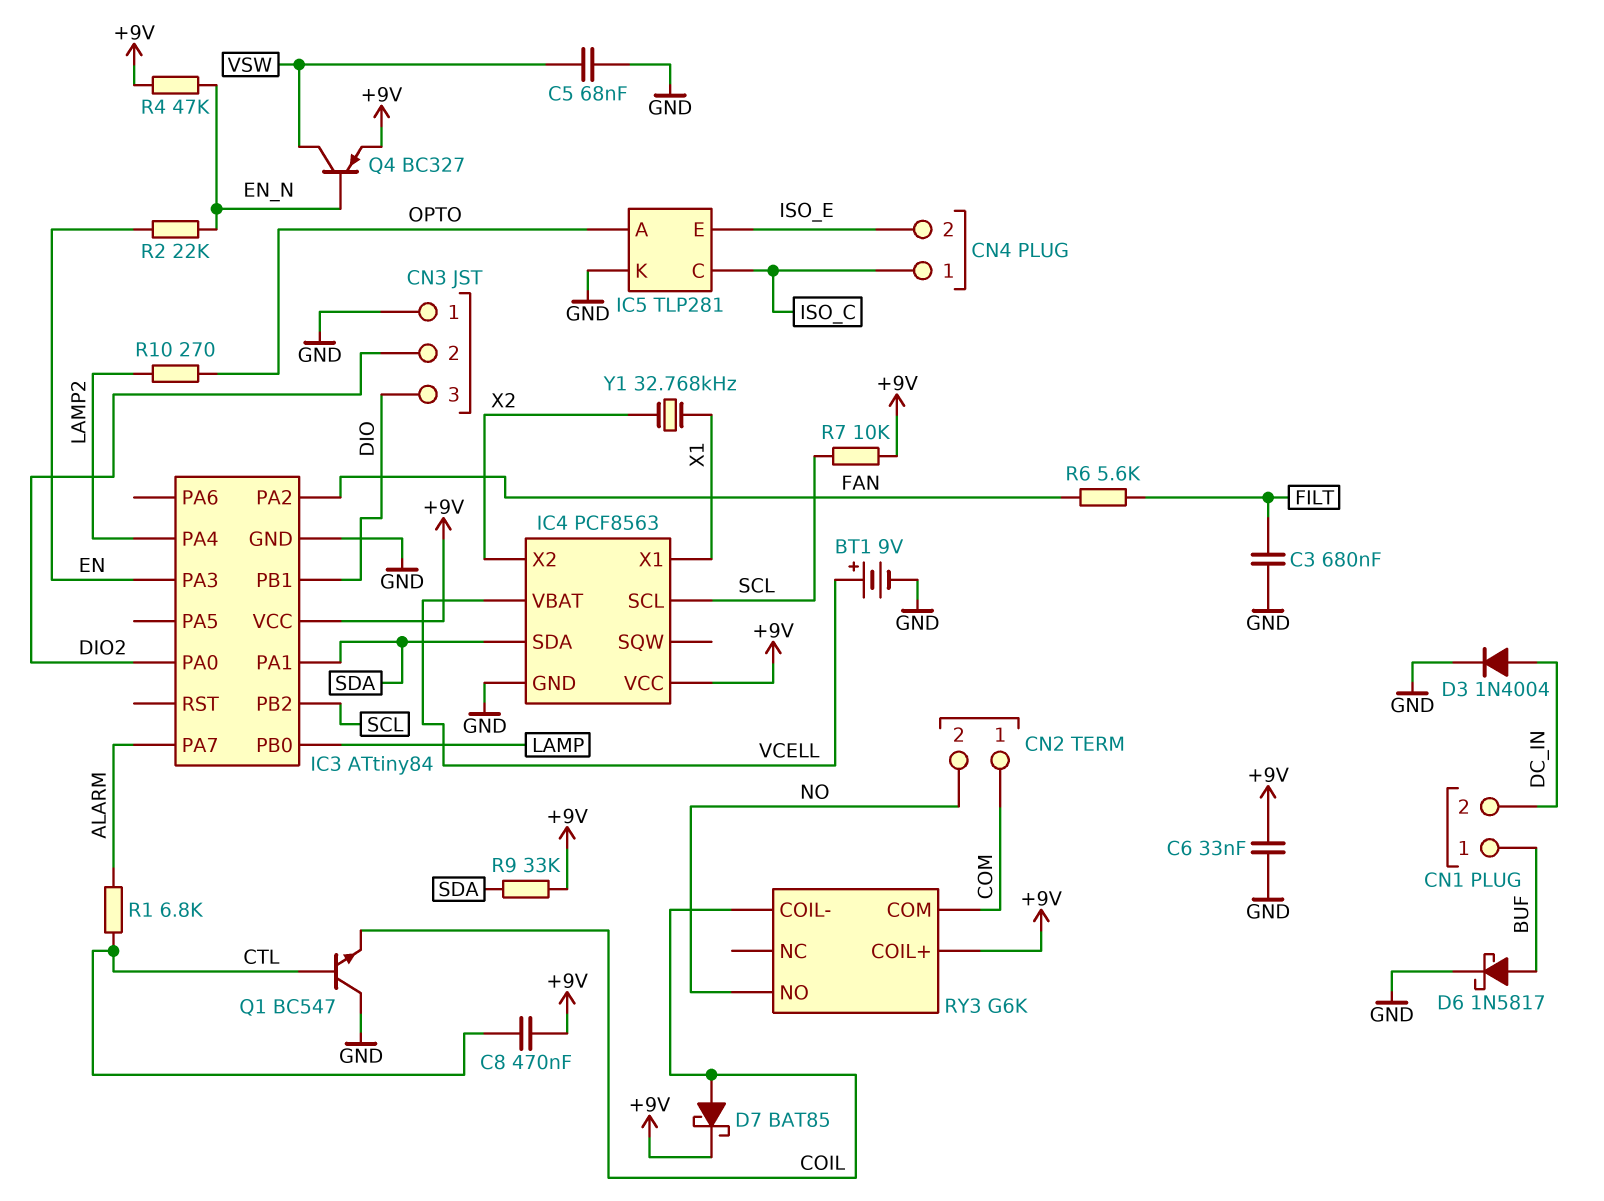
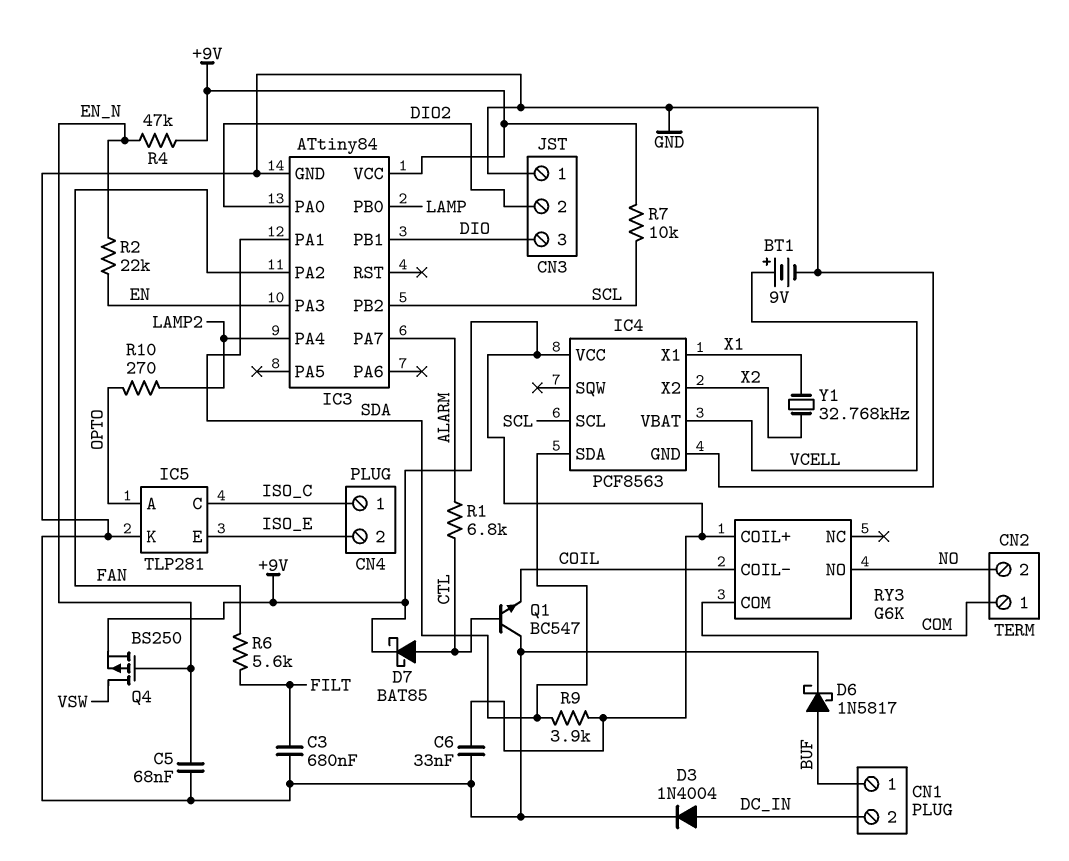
C5: 68nF (GND, VSW) -> 68nF (EN_N, GND)
C8: 470nF (+9V, CTL) -> none
D7: schottky BAT85 (A COIL, K +9V) -> schottky BAT85 (A CTL, K +9V)
Q4: PNP BC327 (B EN_N, C VSW, E +9V) -> PMOS BS250 (G EN_N, D VSW, S +9V)
R9: 33k (+9V, SDA) -> 3.9k (+9V, SDA)

